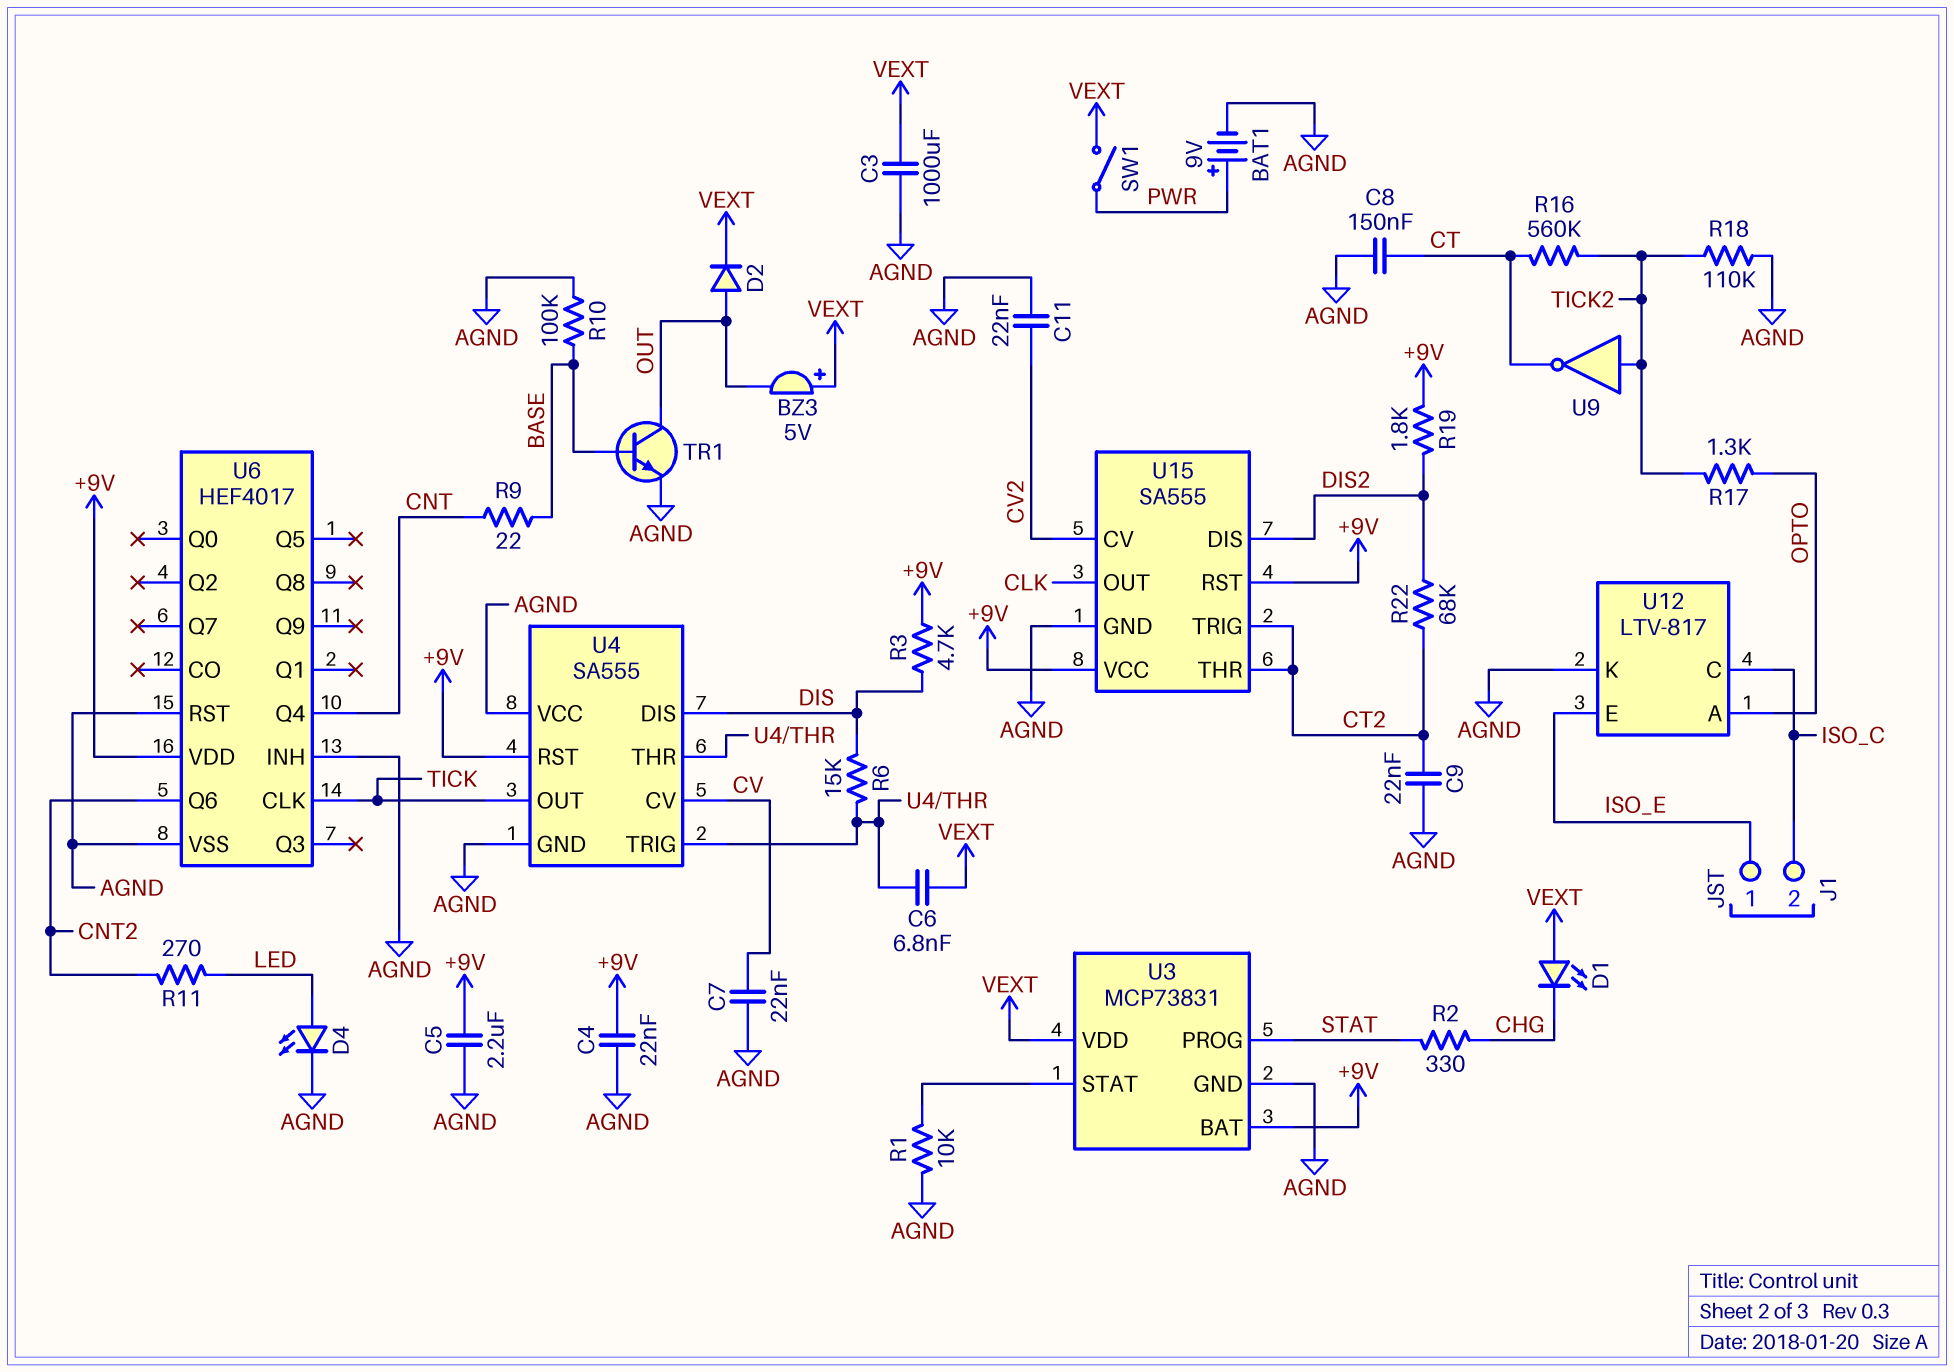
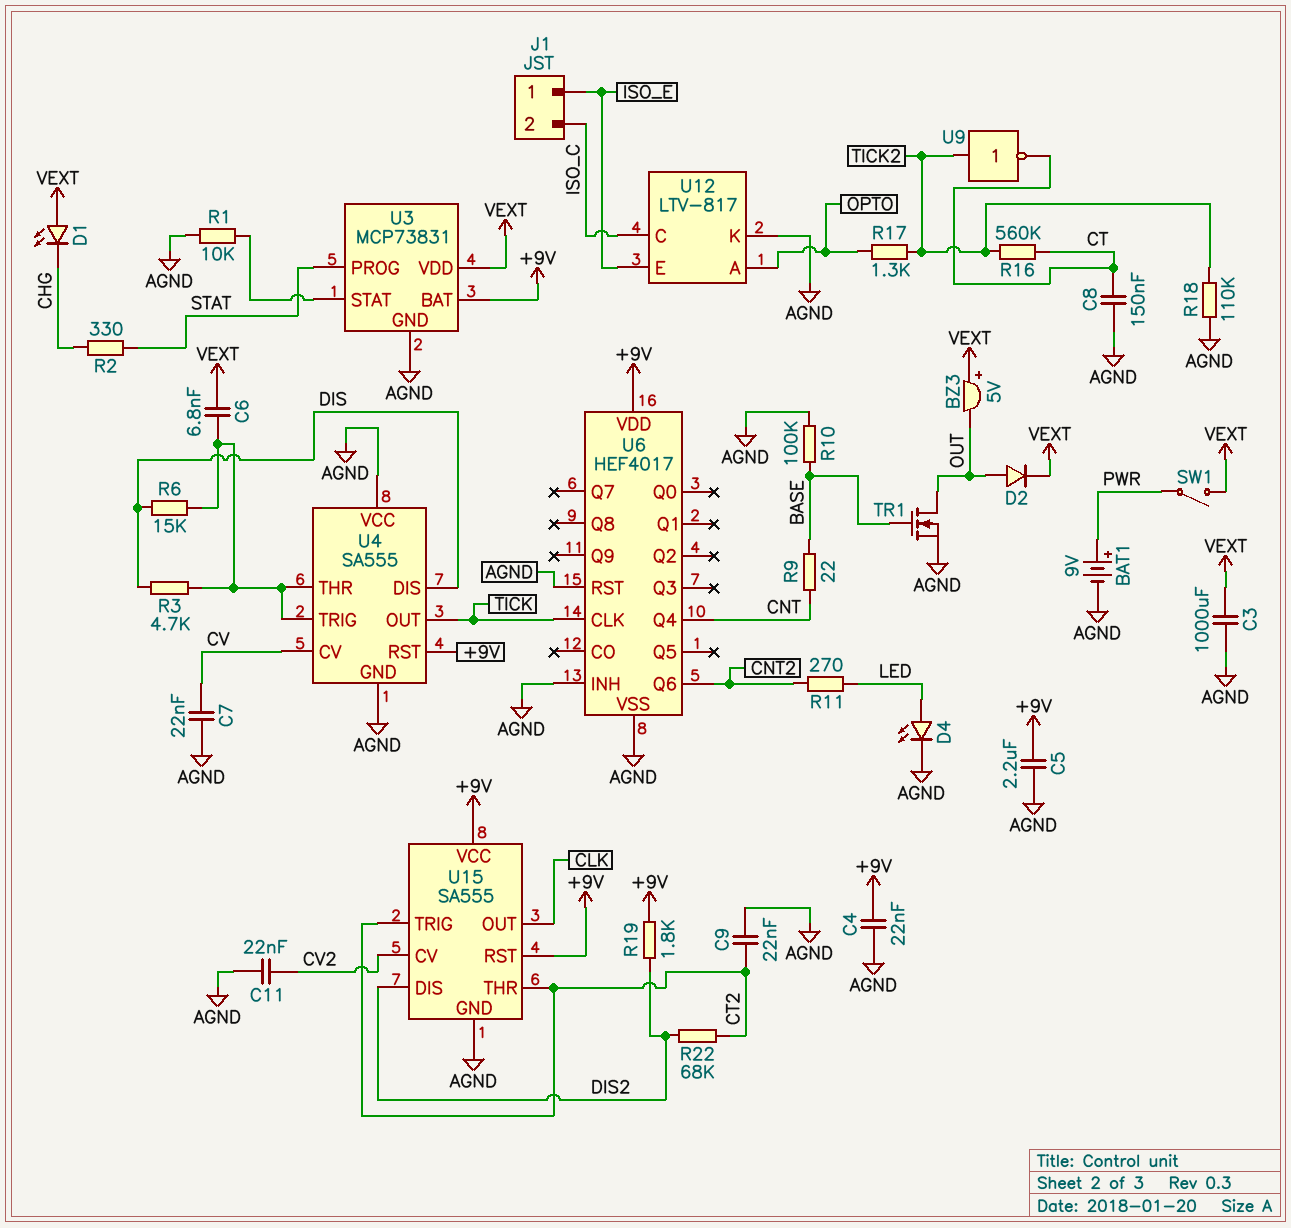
R3: 4.7k (+9V, DIS) -> 4.7k (DIS, U4/THR)
TR1: NPN (B BASE, C OUT, E AGND) -> NMOS (G BASE, D OUT, S AGND)

